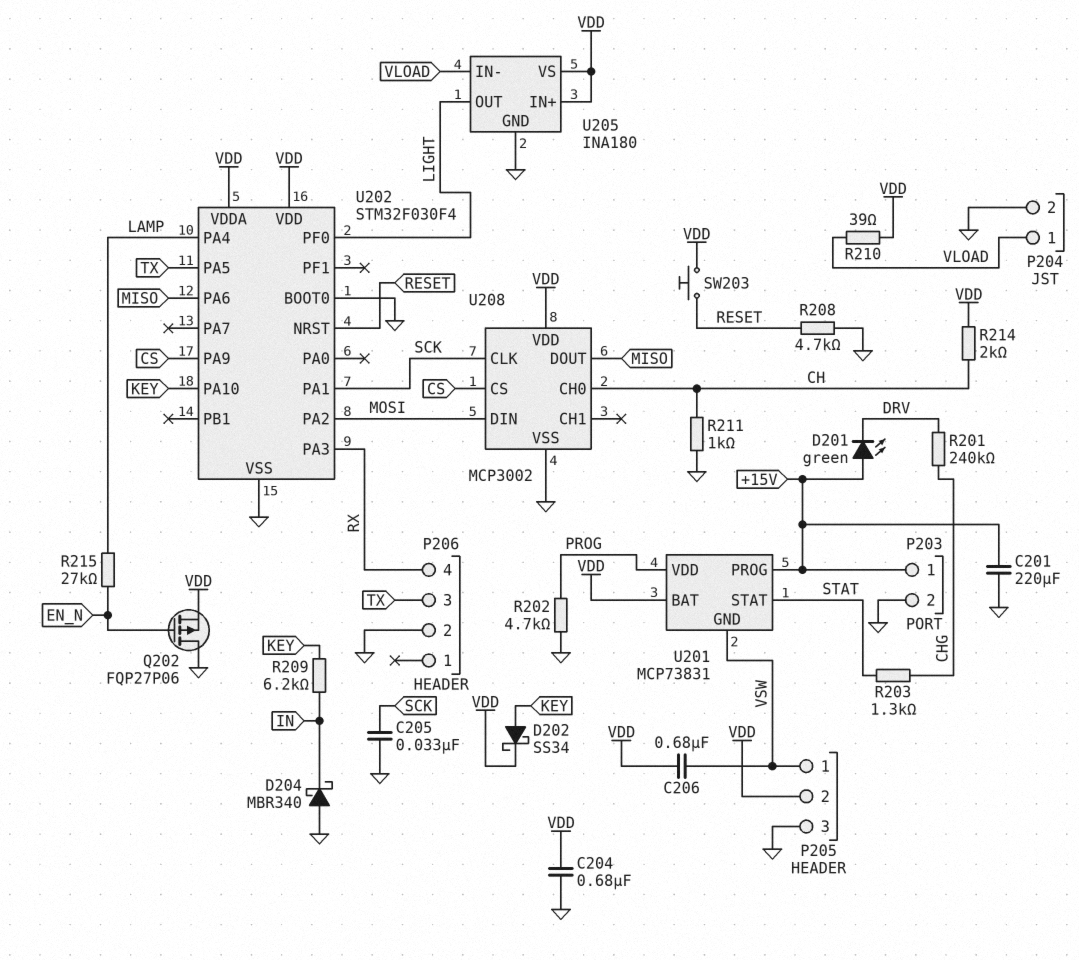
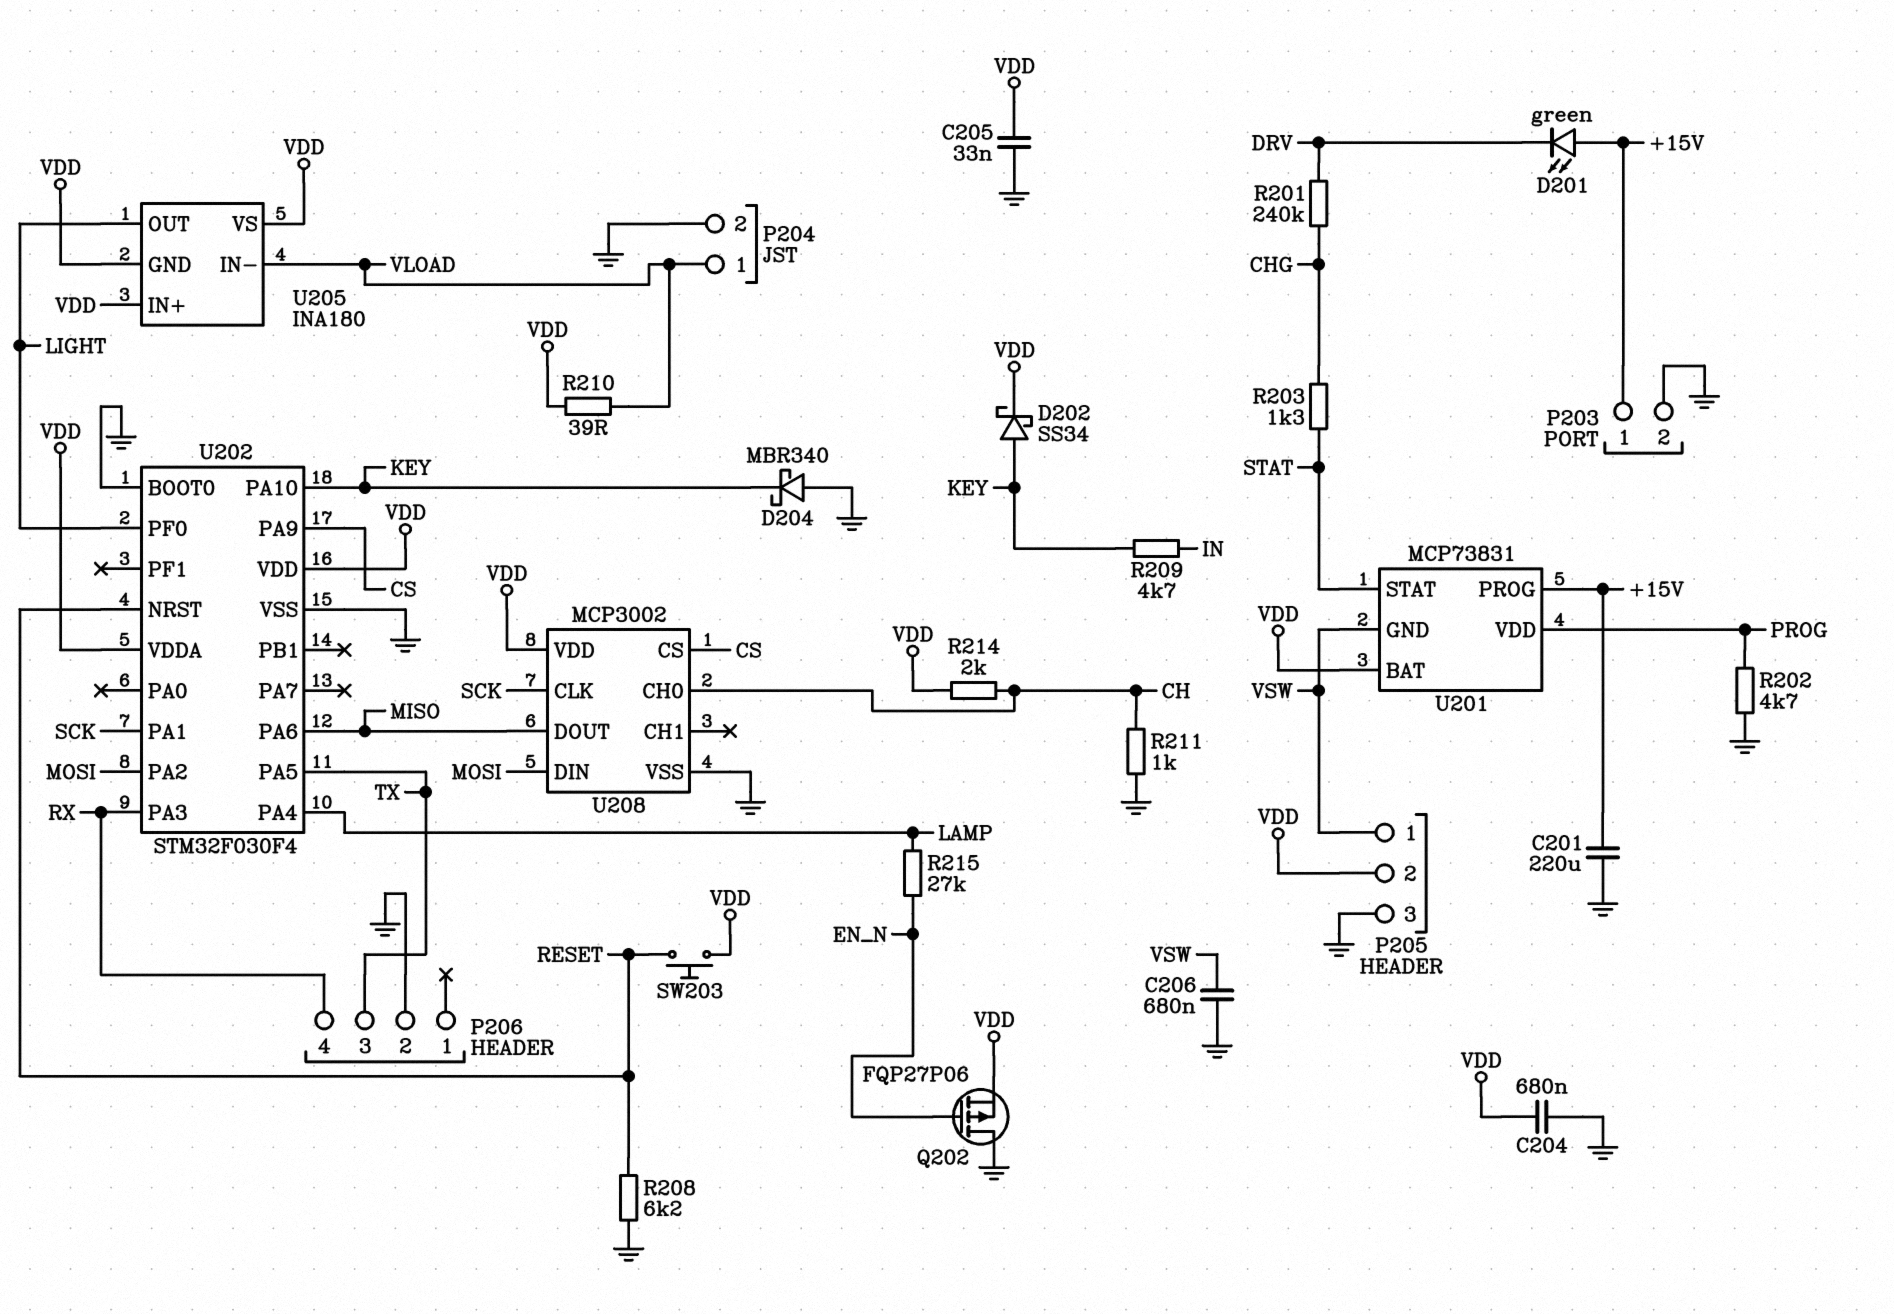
C205: 33nF (GND, SCK) -> 33nF (GND, VDD)
C206: 680nF (VDD, VSW) -> 680nF (GND, VSW)
D204: schottky MBR340 (A GND, K IN) -> schottky MBR340 (A GND, K KEY)
R208: 4.7k (GND, RESET) -> 6.2k (GND, RESET)
R209: 6.2k (IN, KEY) -> 4.7k (IN, KEY)
U205 pin GND: GND -> VDD

